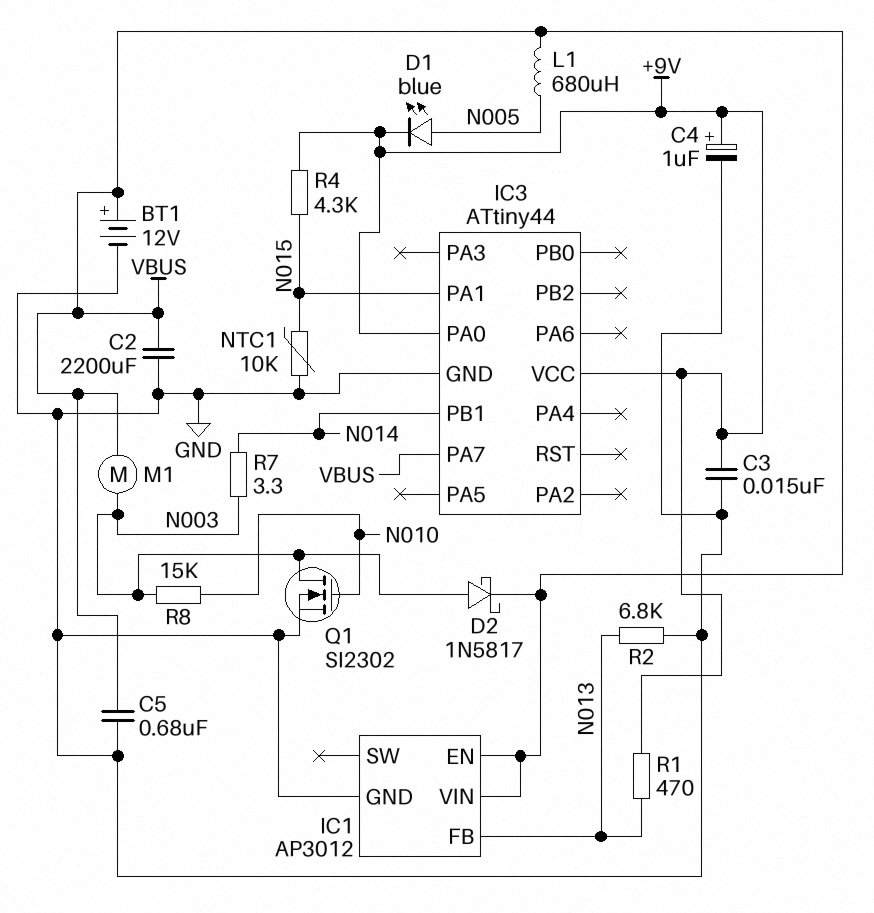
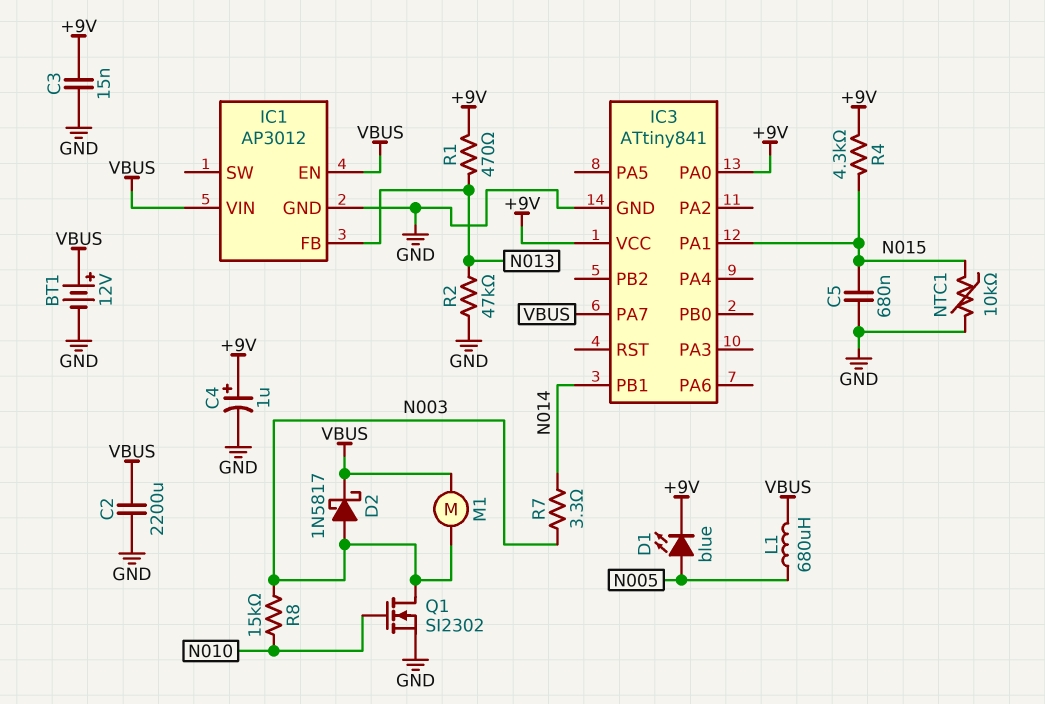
C5: 680nF (GND, VBUS) -> 680nF (GND, N015)
IC3: ATtiny44 -> ATtiny841
R2: 6.8k (GND, N013) -> 47k (GND, N013)

